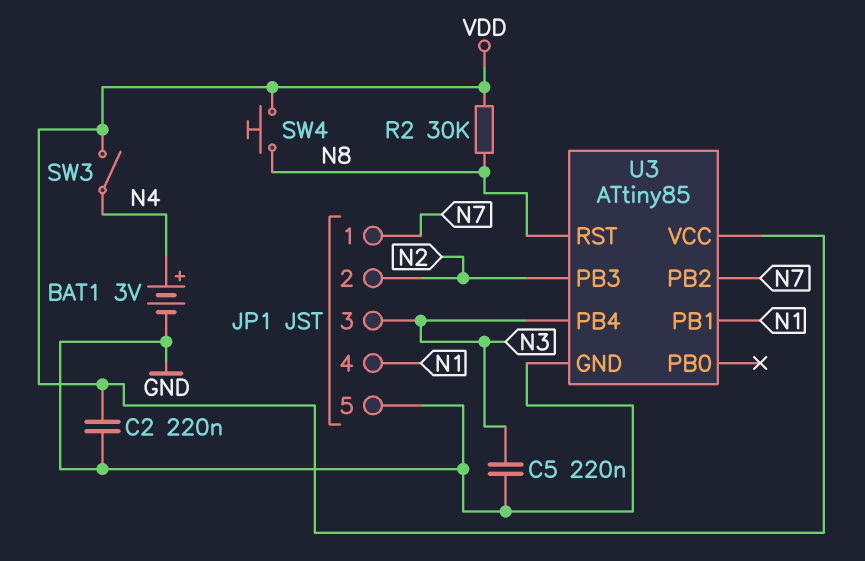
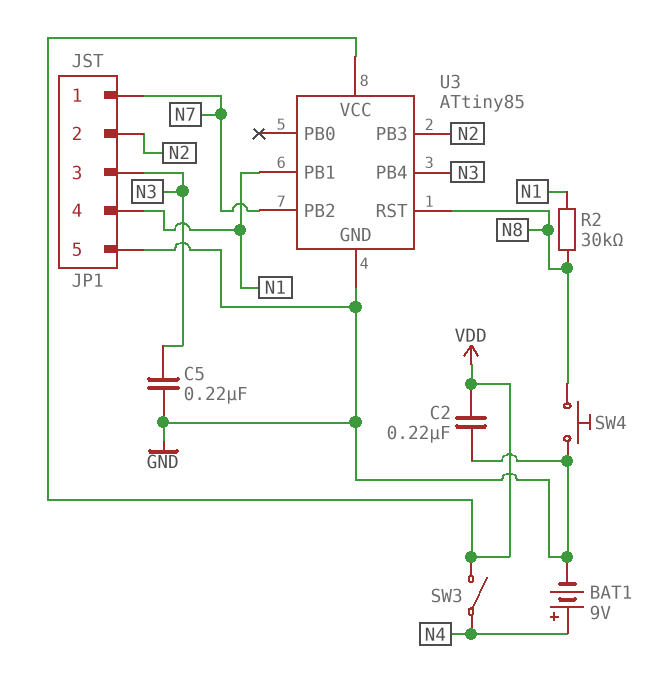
BAT1: 3V (plus N4, minus GND) -> 9V (plus N4, minus GND)
R2: 30k (N8, VDD) -> 30k (N1, N8)
SW4: button (N8, VDD) -> button (GND, N8)

